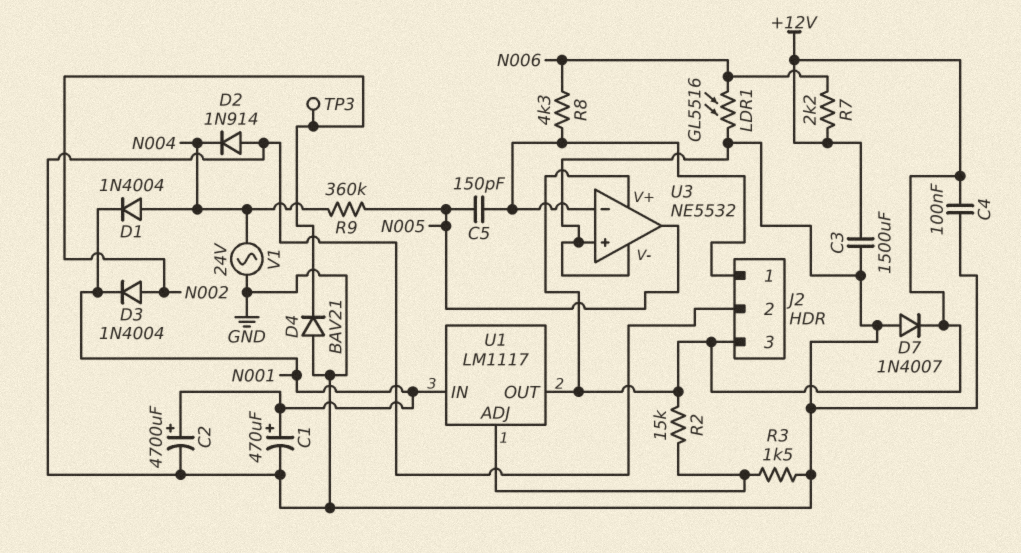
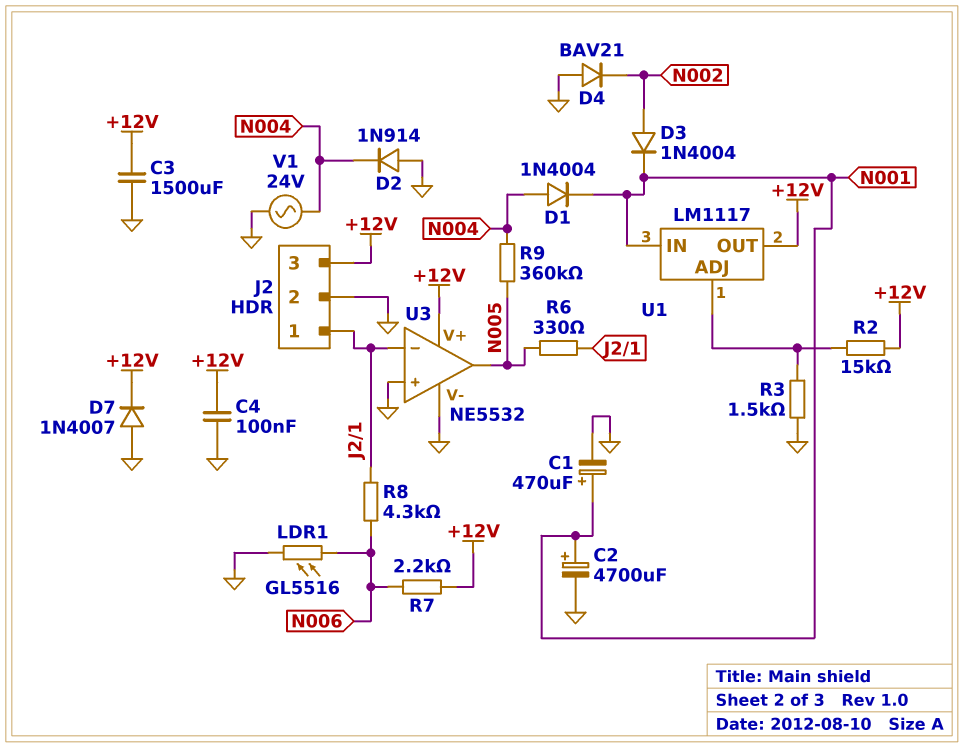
C5: 150pF (J2/1, N005) -> none
R6: none -> 330 (J2/1, N005)
TP3: test point (N002) -> none

